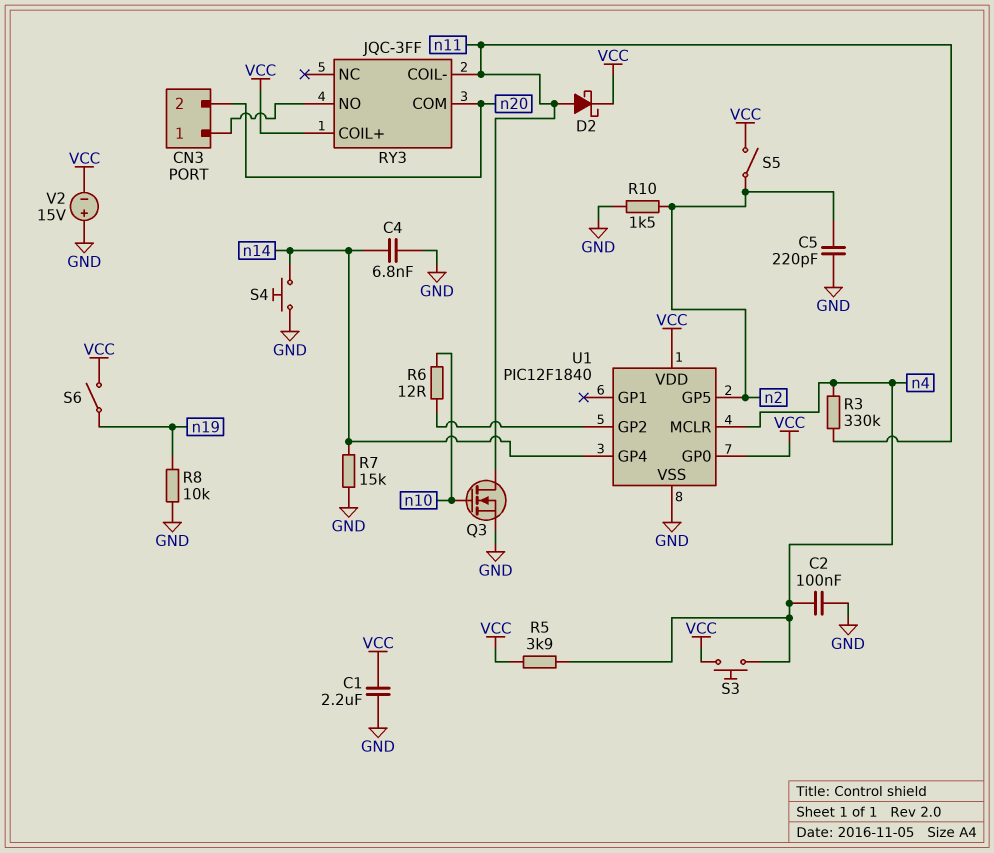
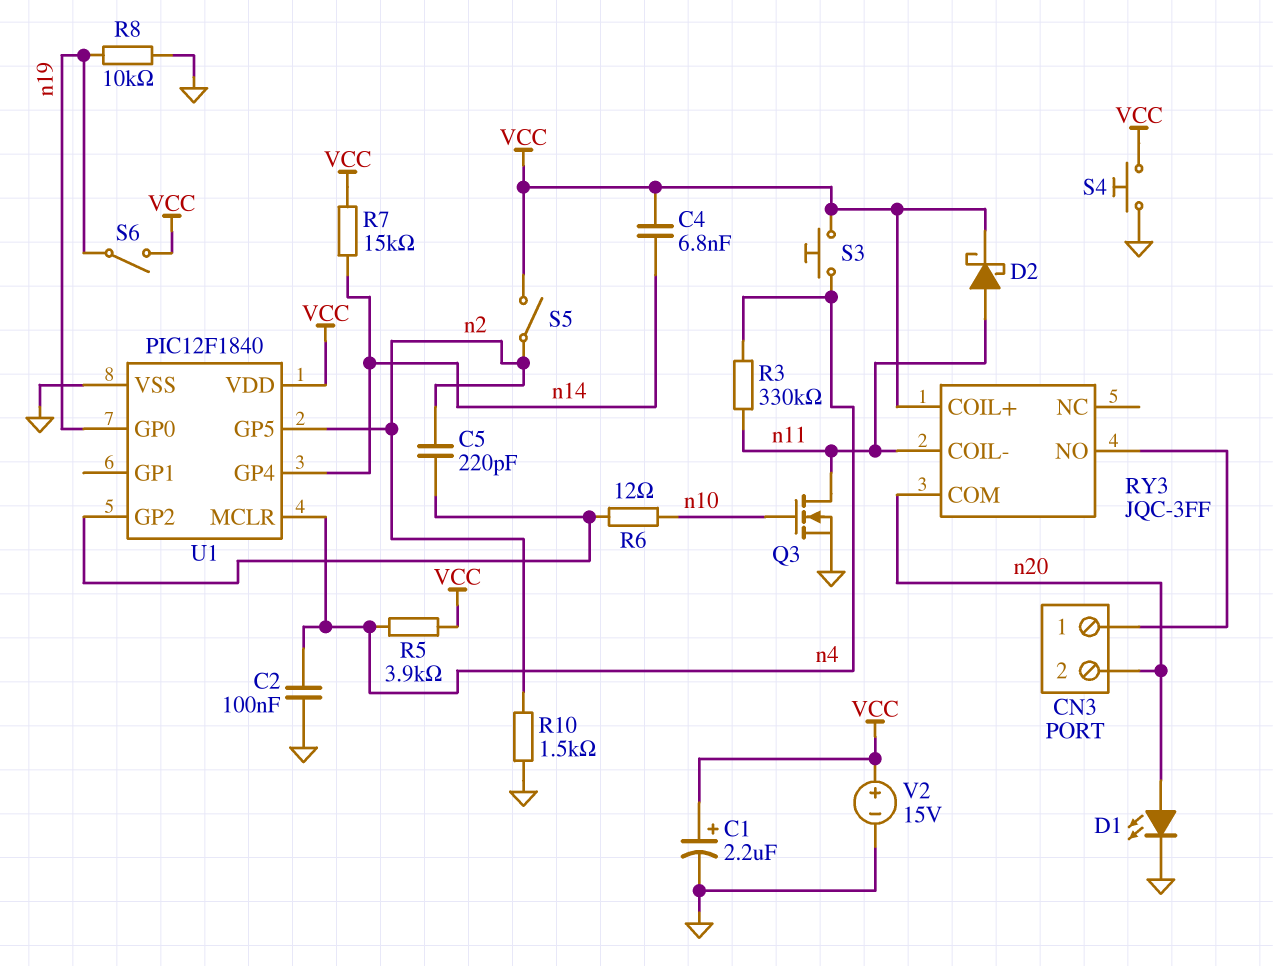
C1: 2.2uF (GND, VCC) -> 2.2uF (plus VCC, minus GND)
C4: 6.8nF (GND, n14) -> 6.8nF (VCC, n14)
C5: 220pF (GND, n2) -> 220pF (U1/GP2, n2)
D1: none -> LED (A n20, K GND)
R7: 15k (GND, n14) -> 15k (VCC, n14)
S4: button (GND, n14) -> button (GND, VCC)
U1 pin GP0: VCC -> n19
V2: 15V (plus GND, minus VCC) -> 15V (plus VCC, minus GND)

